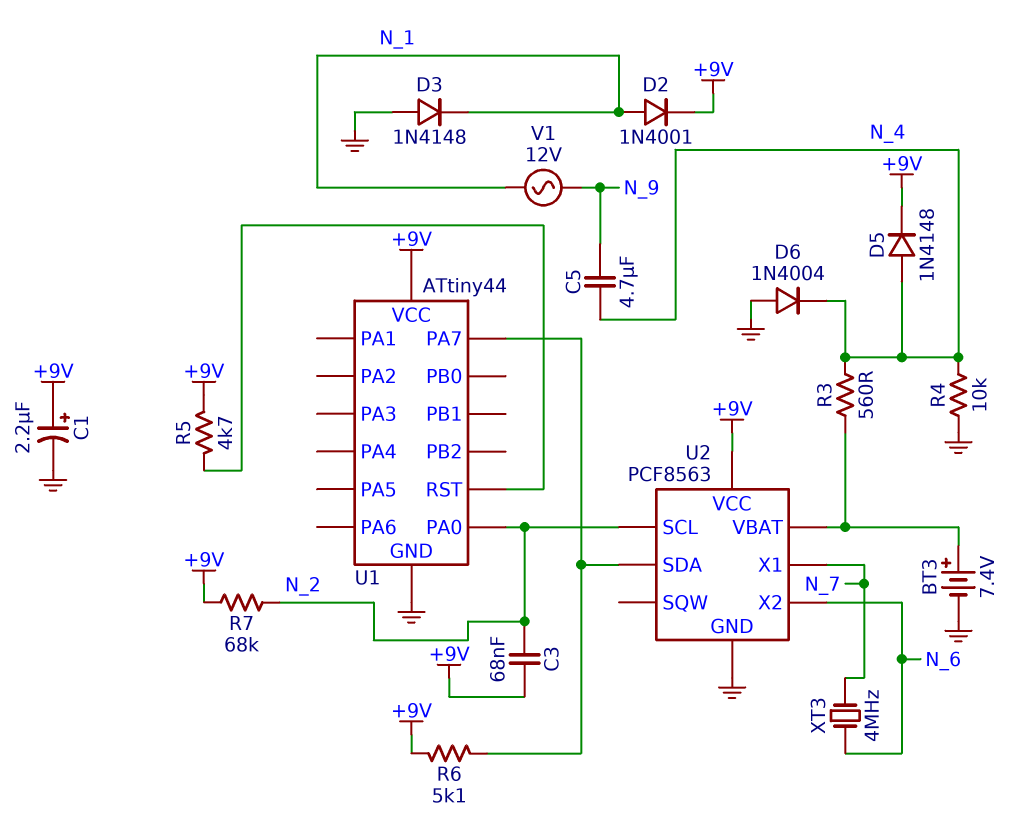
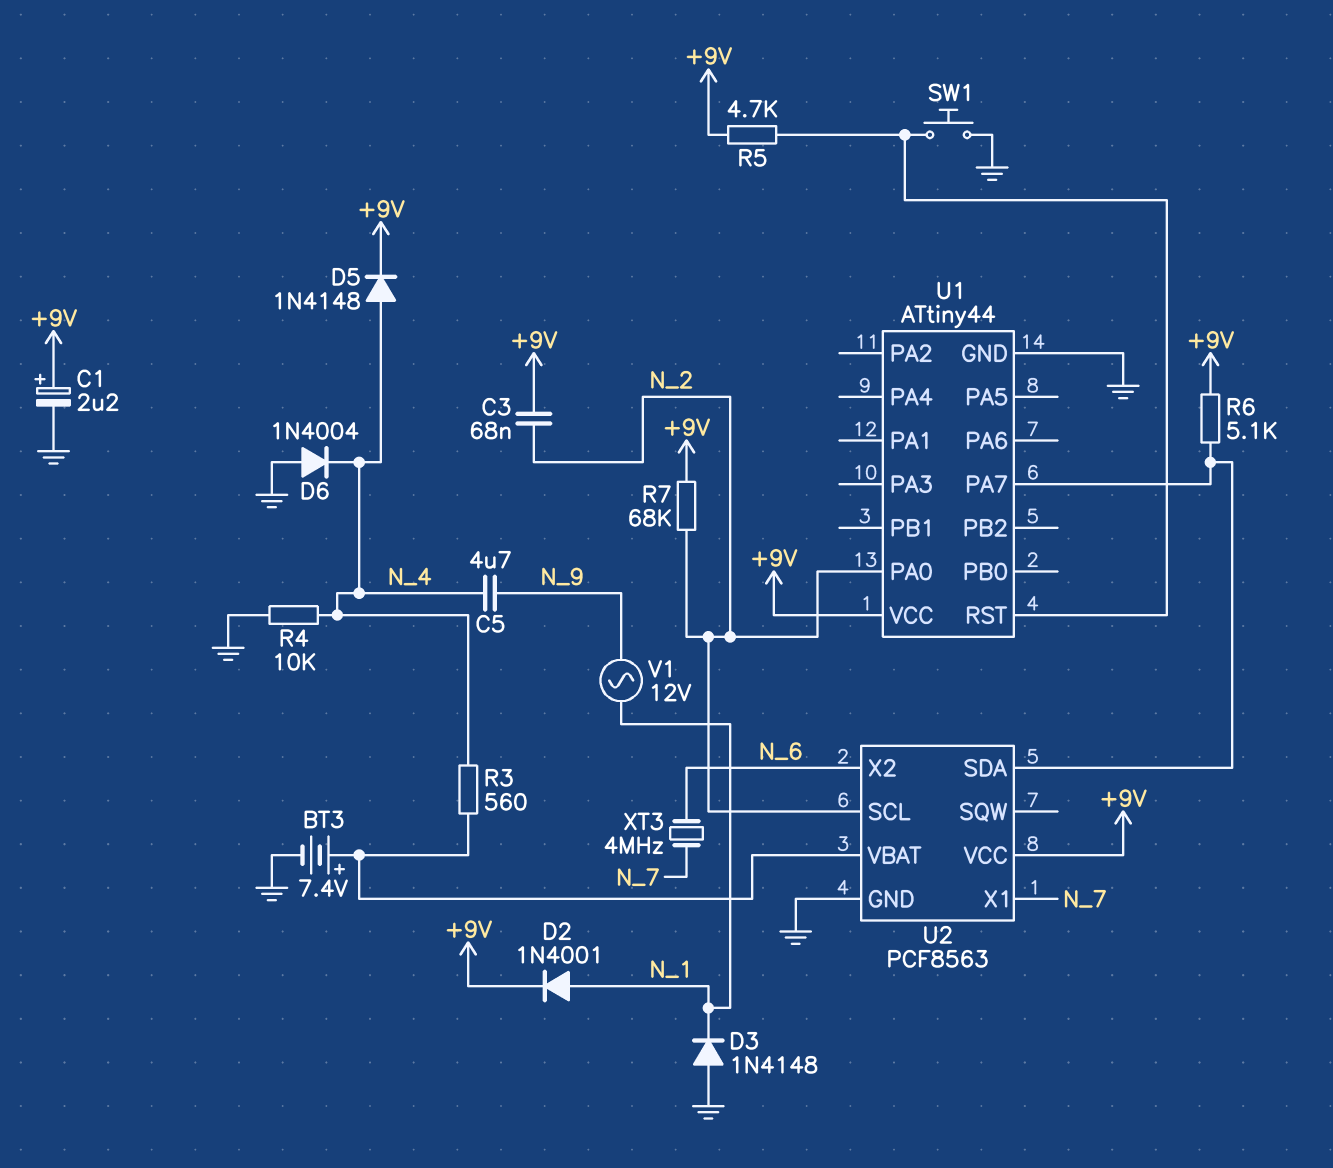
SW1: none -> button (GND, U1/RST)

